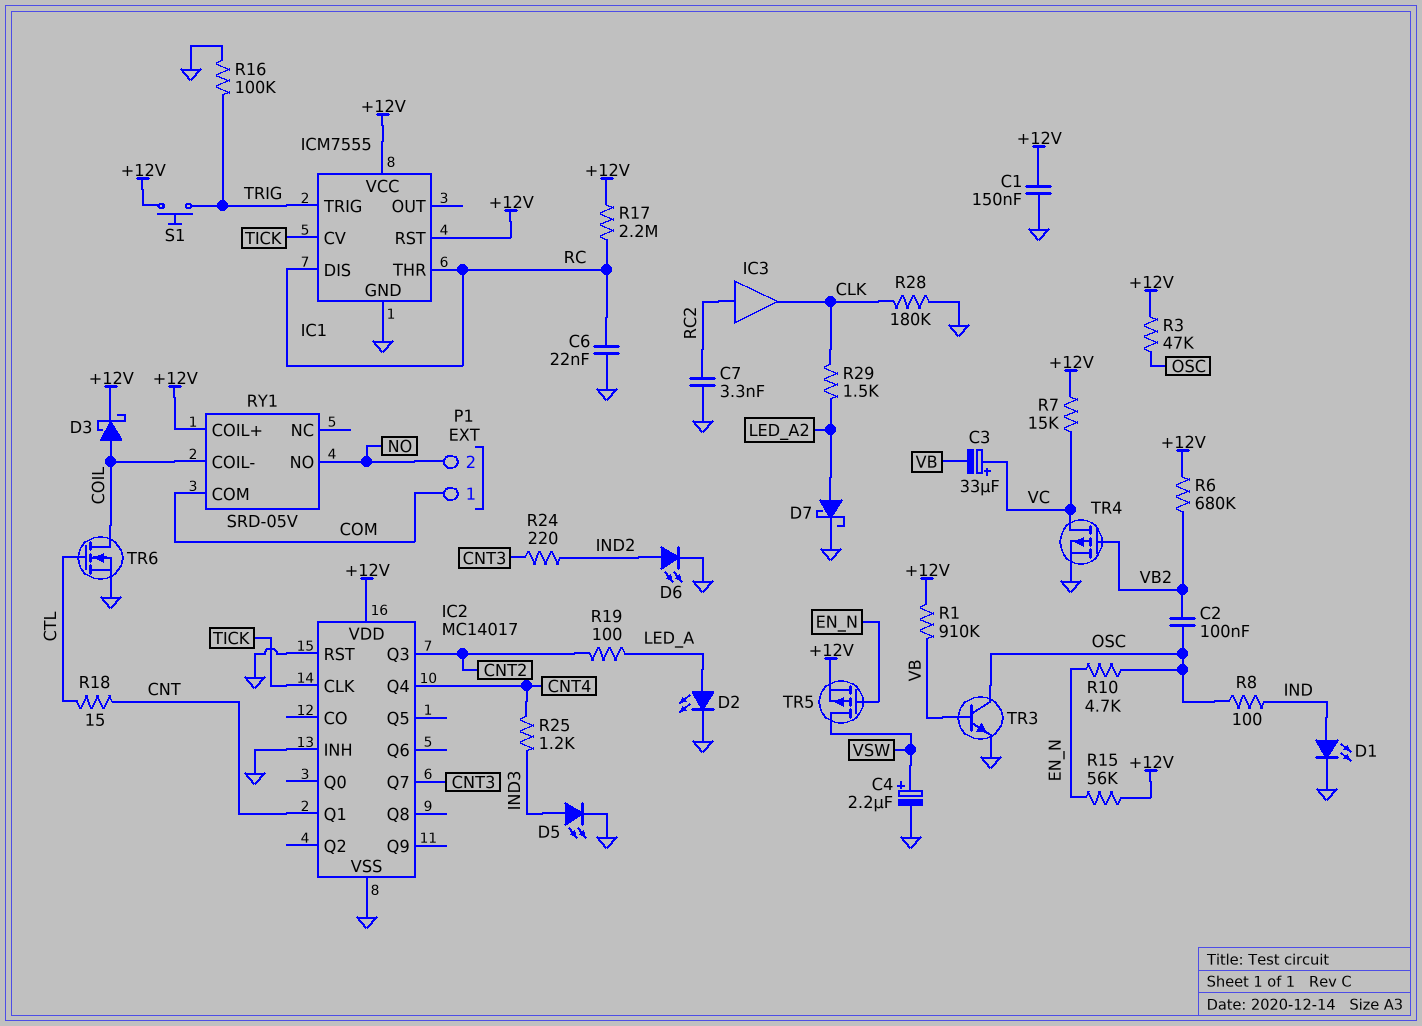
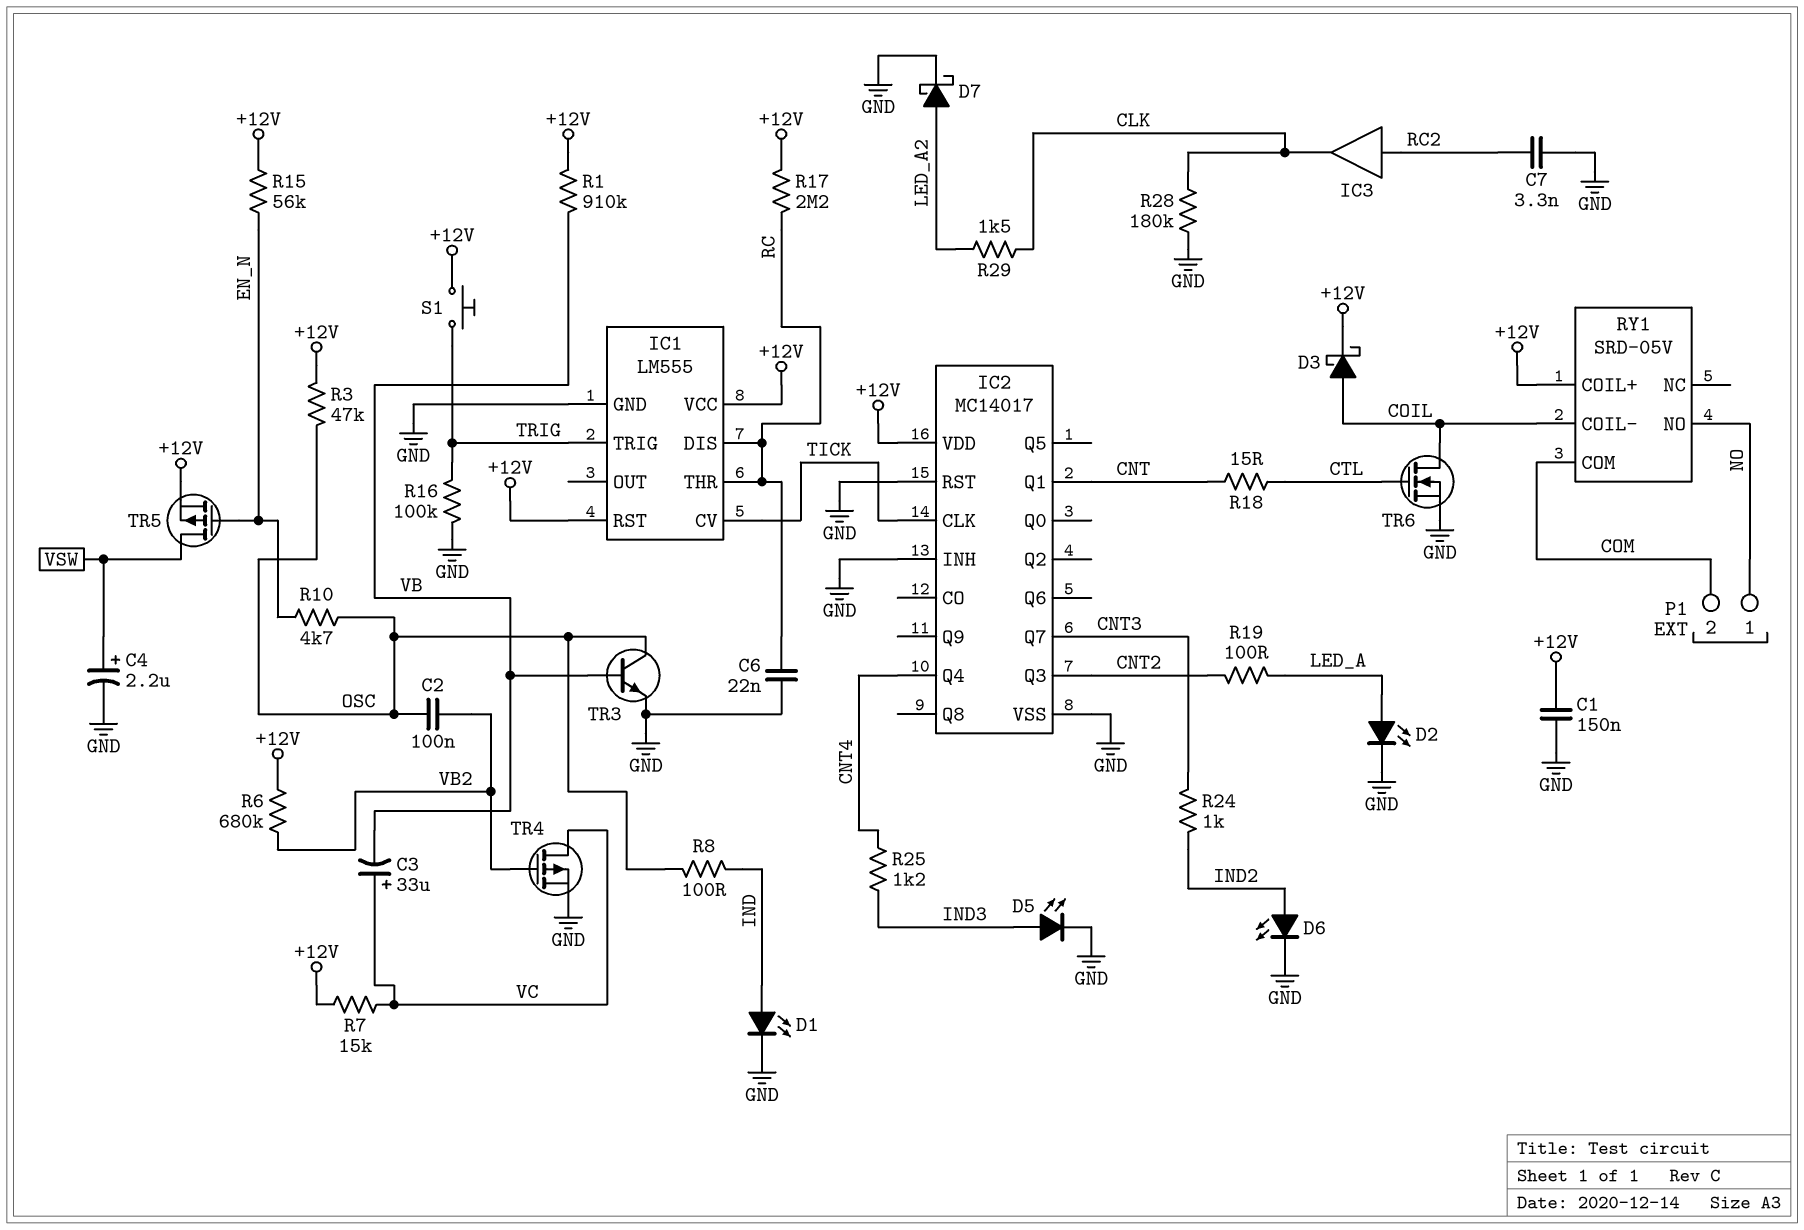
IC1: ICM7555 -> LM555
P1 pin 1: COM -> NO
P1 pin 2: NO -> COM
R24: 220 (CNT3, IND2) -> 1k (CNT3, IND2)

